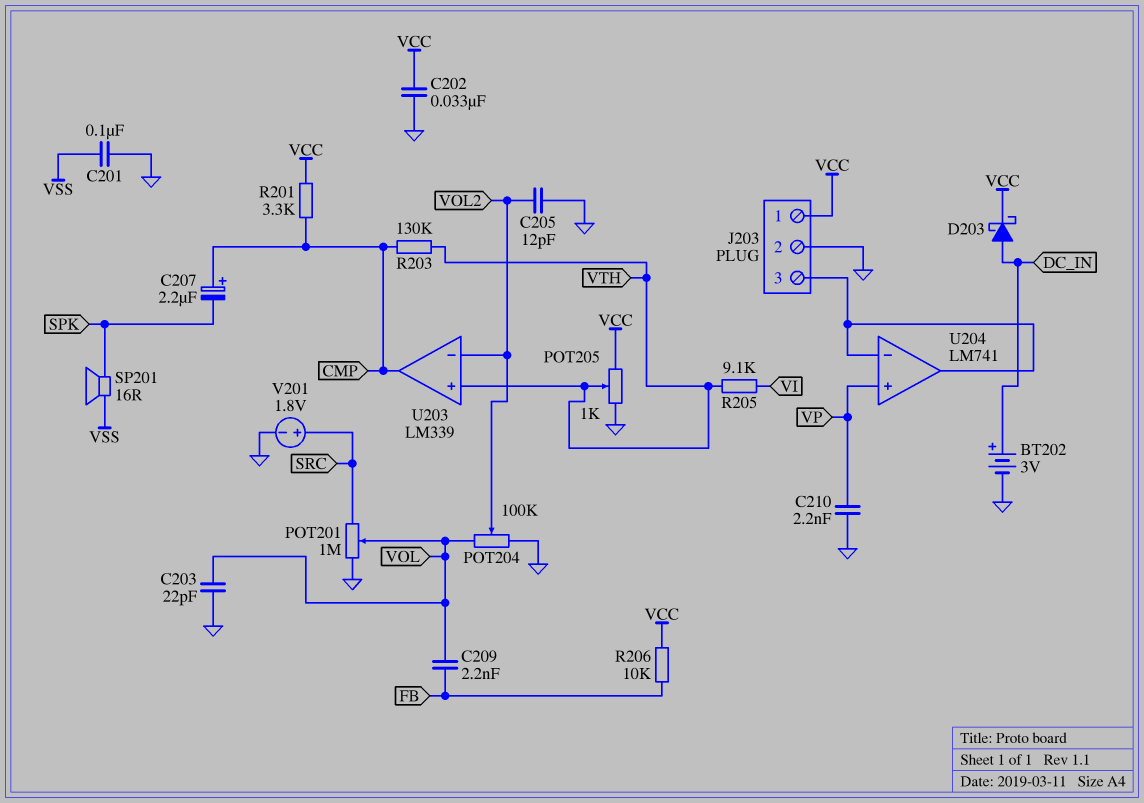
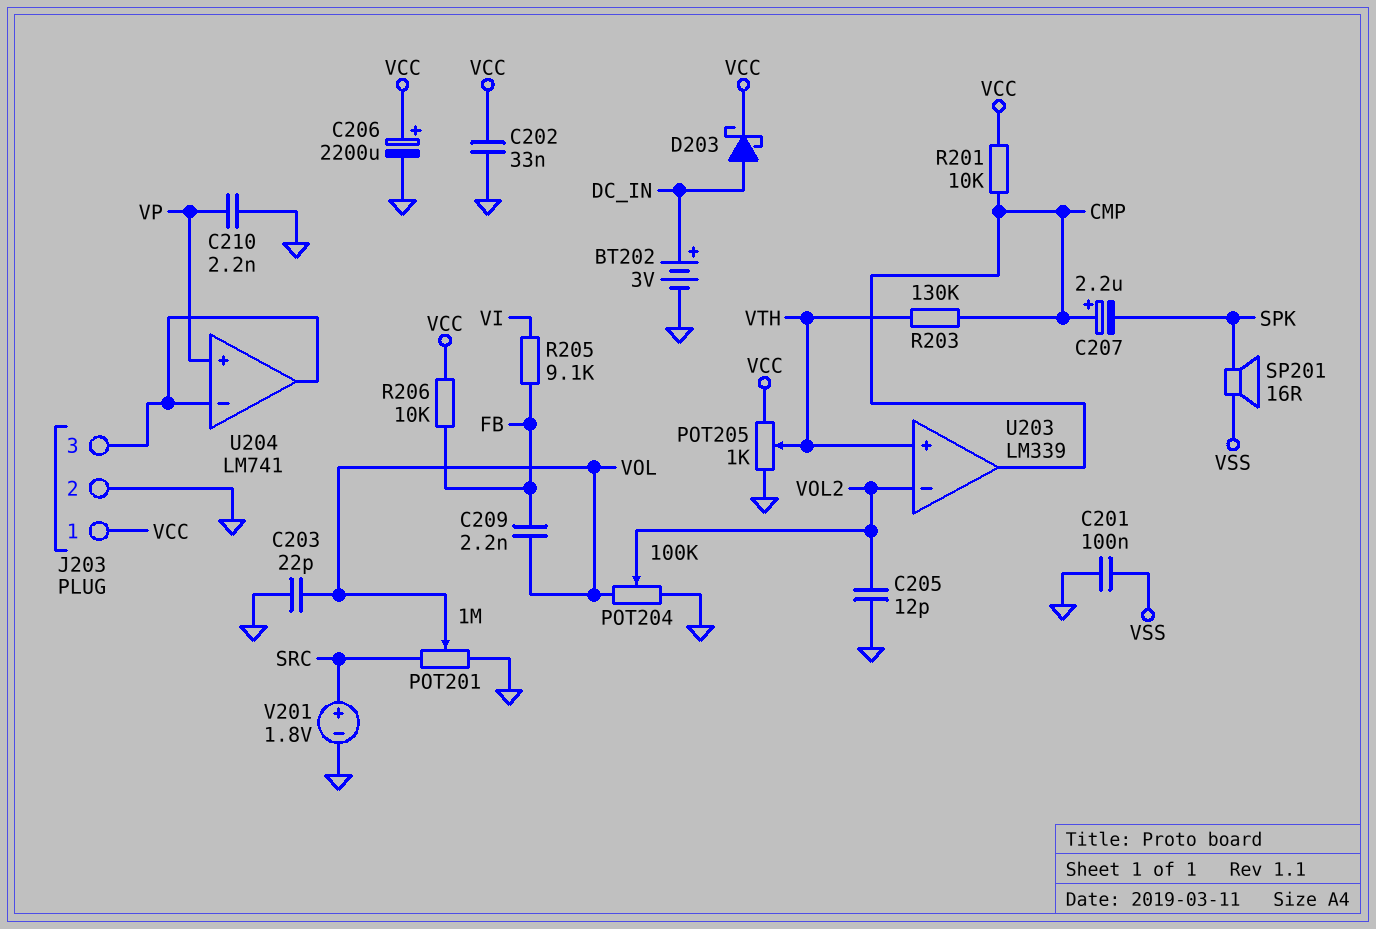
C206: none -> 2200uF (plus VCC, minus GND)
R201: 3.3k (CMP, VCC) -> 10k (CMP, VCC)
R205: 9.1k (VI, VTH) -> 9.1k (FB, VI)

